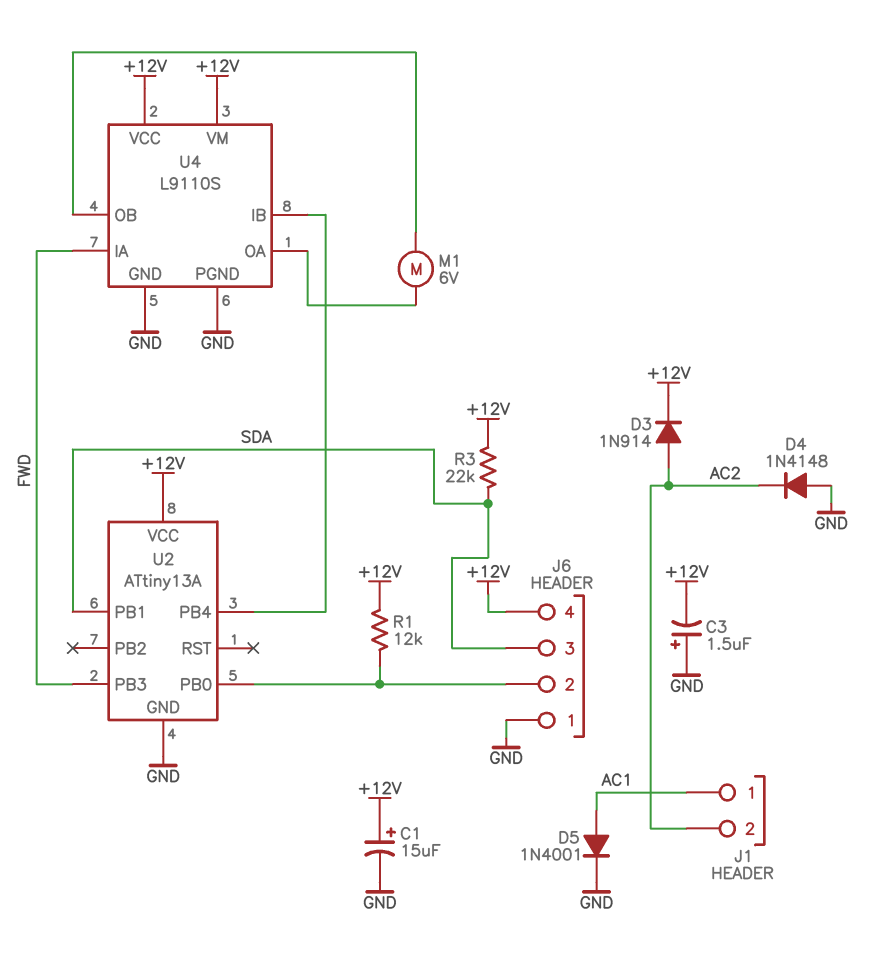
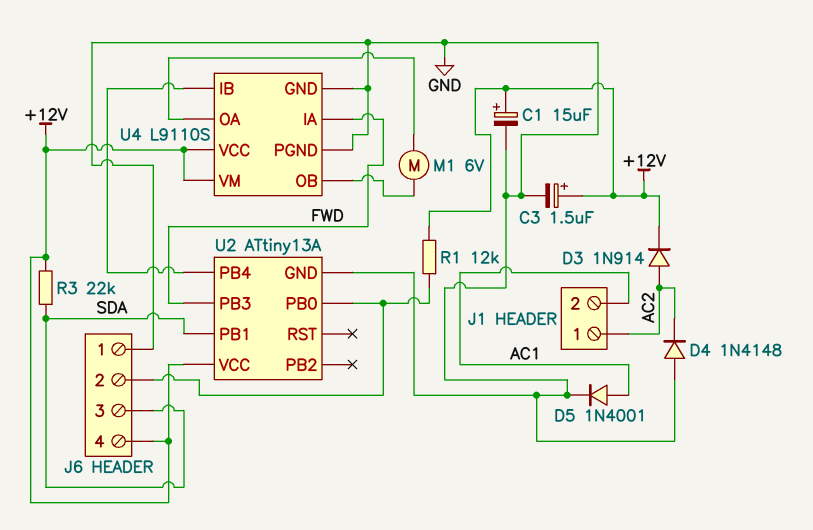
C3: 1.5uF (plus GND, minus +12V) -> 1.5uF (plus +12V, minus GND)
J1 pin 1: AC1 -> AC2
J1 pin 2: AC2 -> AC1

